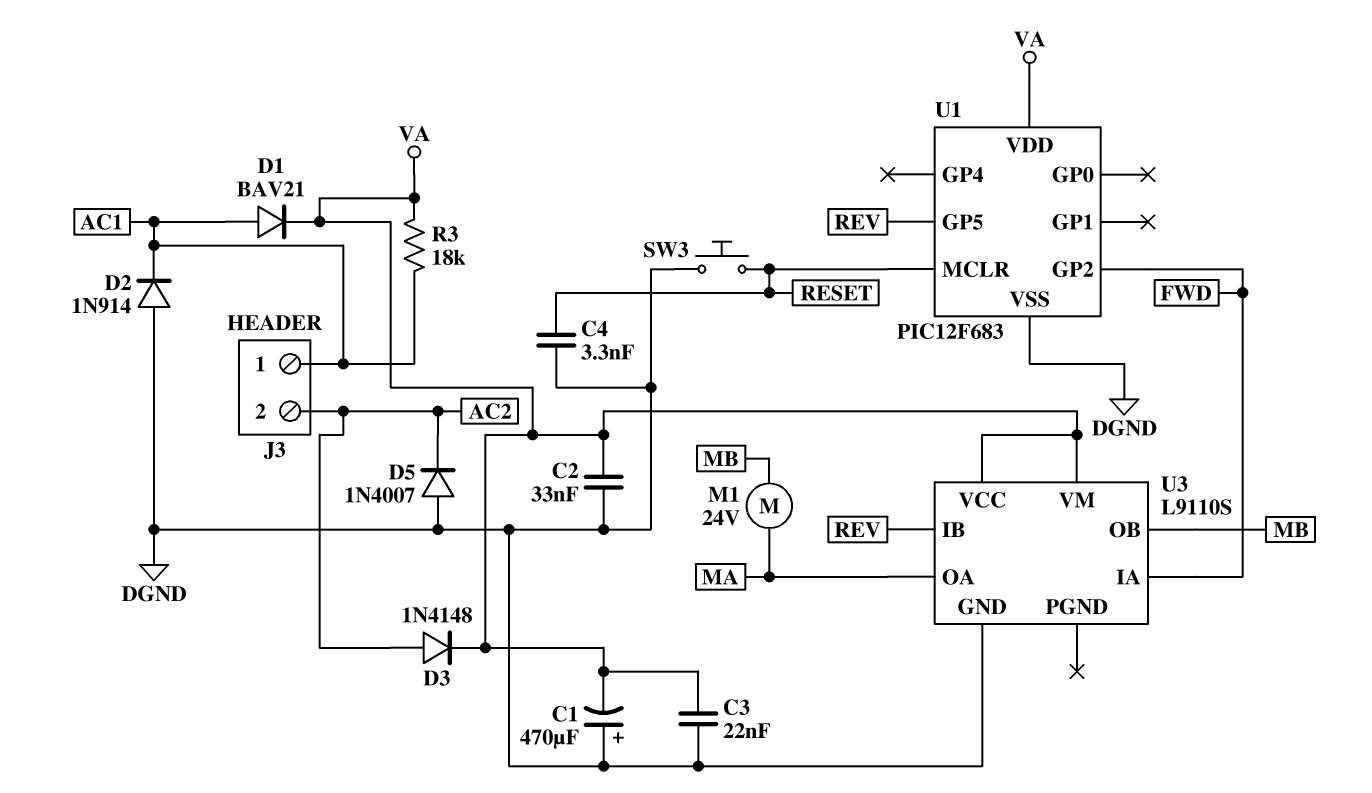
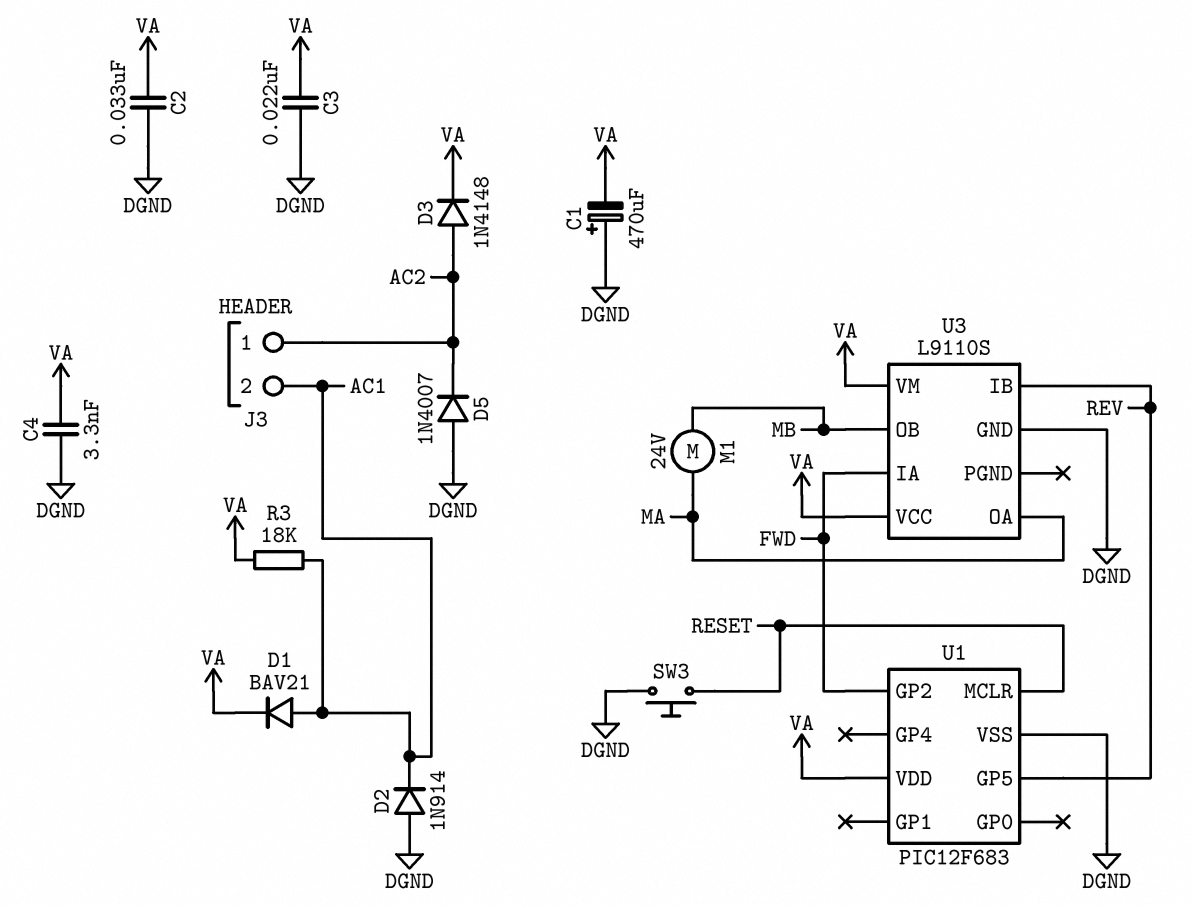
C4: 3.3nF (DGND, RESET) -> 3.3nF (DGND, VA)
J3 pin 1: AC1 -> AC2
J3 pin 2: AC2 -> AC1

